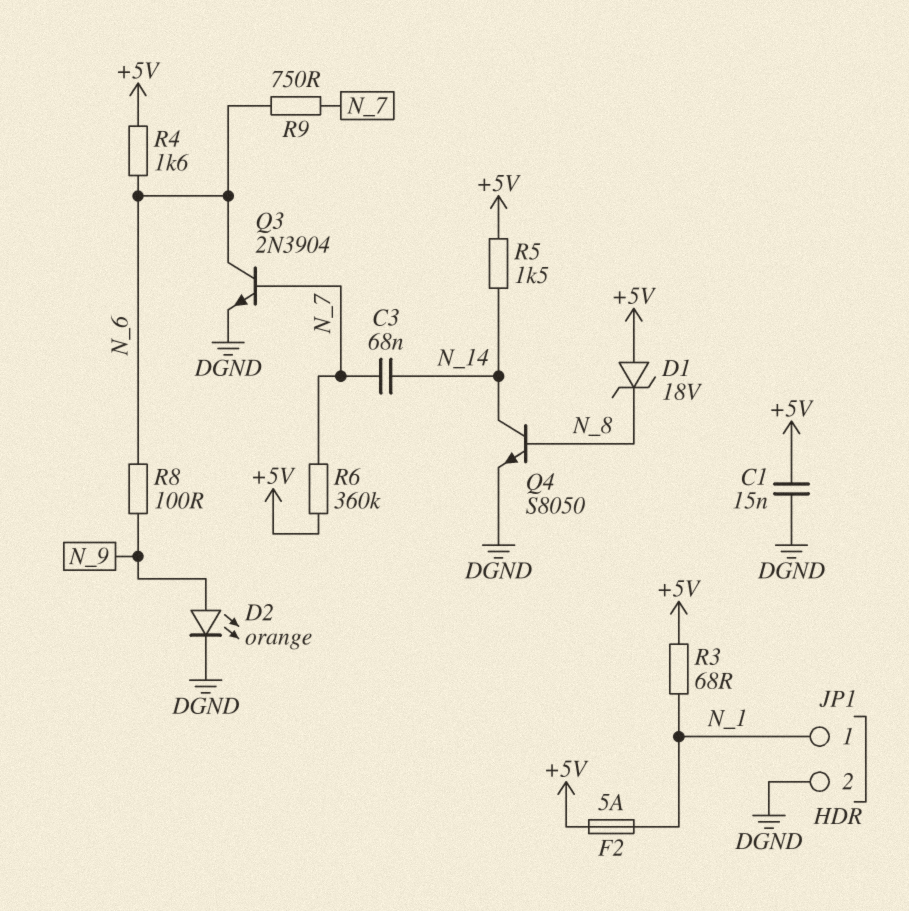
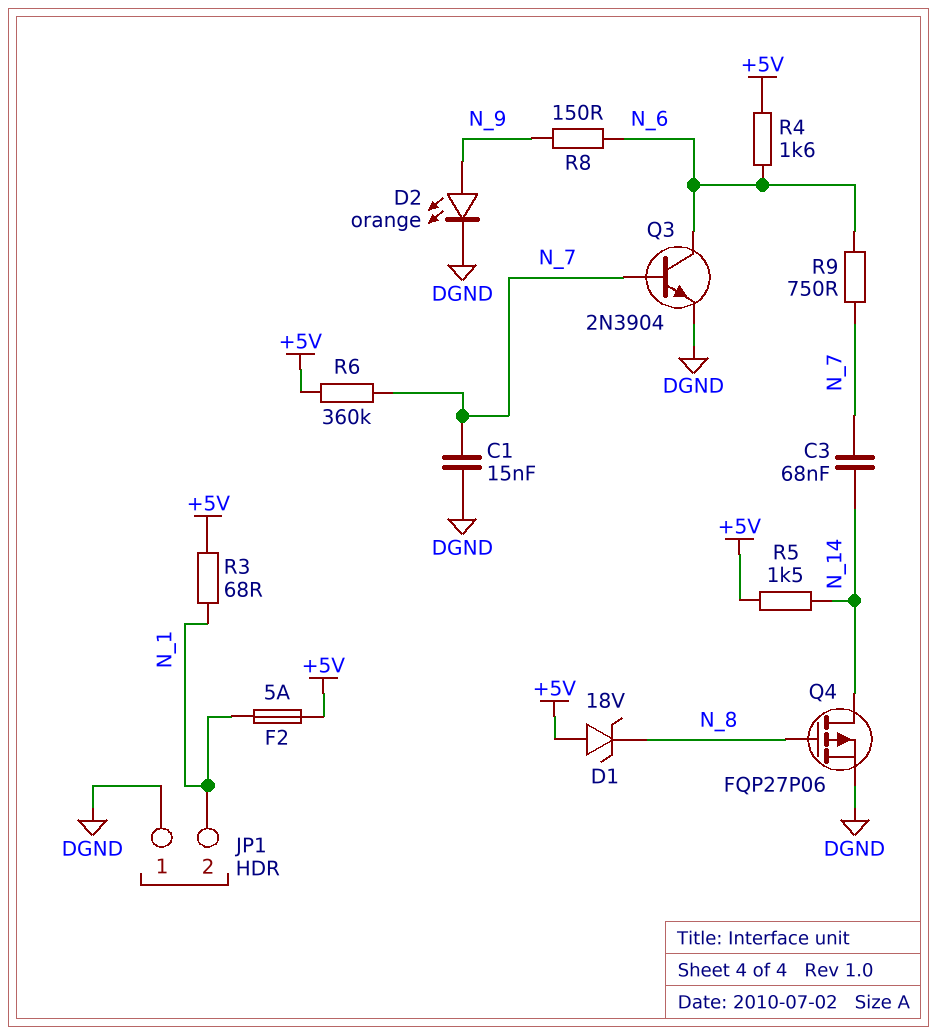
C1: 15nF (+5V, DGND) -> 15nF (DGND, N_7)
JP1 pin 1: N_1 -> DGND
JP1 pin 2: DGND -> N_1
Q4: NPN S8050 (B N_8, C N_14, E DGND) -> PMOS FQP27P06 (G N_8, D N_14, S DGND)
R8: 100 (N_6, N_9) -> 150 (N_6, N_9)

